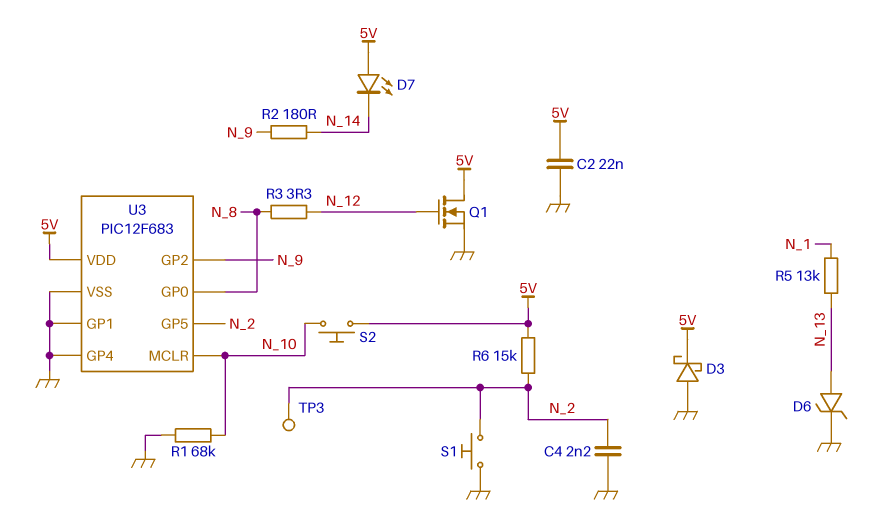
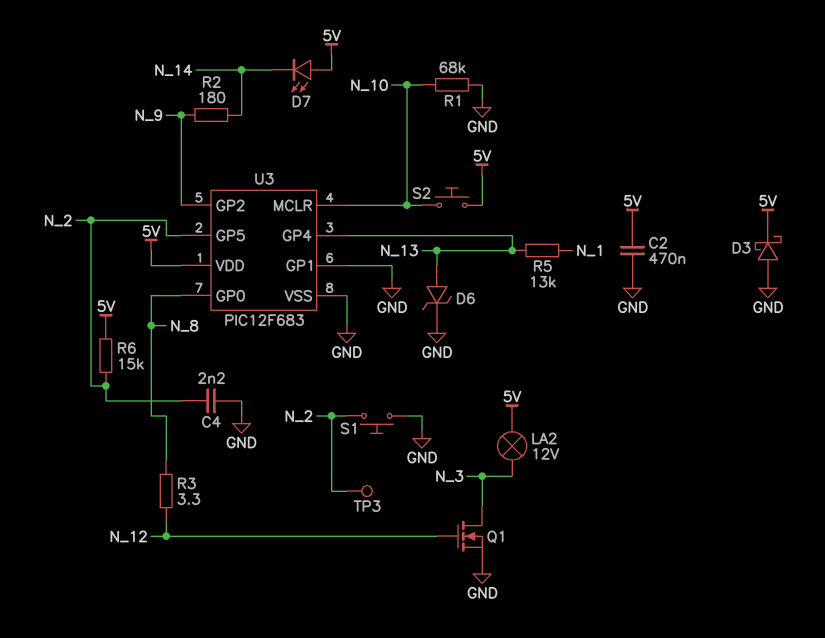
C2: 22nF (5V, GND) -> 470nF (5V, GND)
LA2: none -> lamp 12V (5V, N_3)
Q1: NMOS (G N_12, D 5V, S GND) -> NMOS (G N_12, D N_3, S GND)
U3 pin GP4: GND -> N_13

